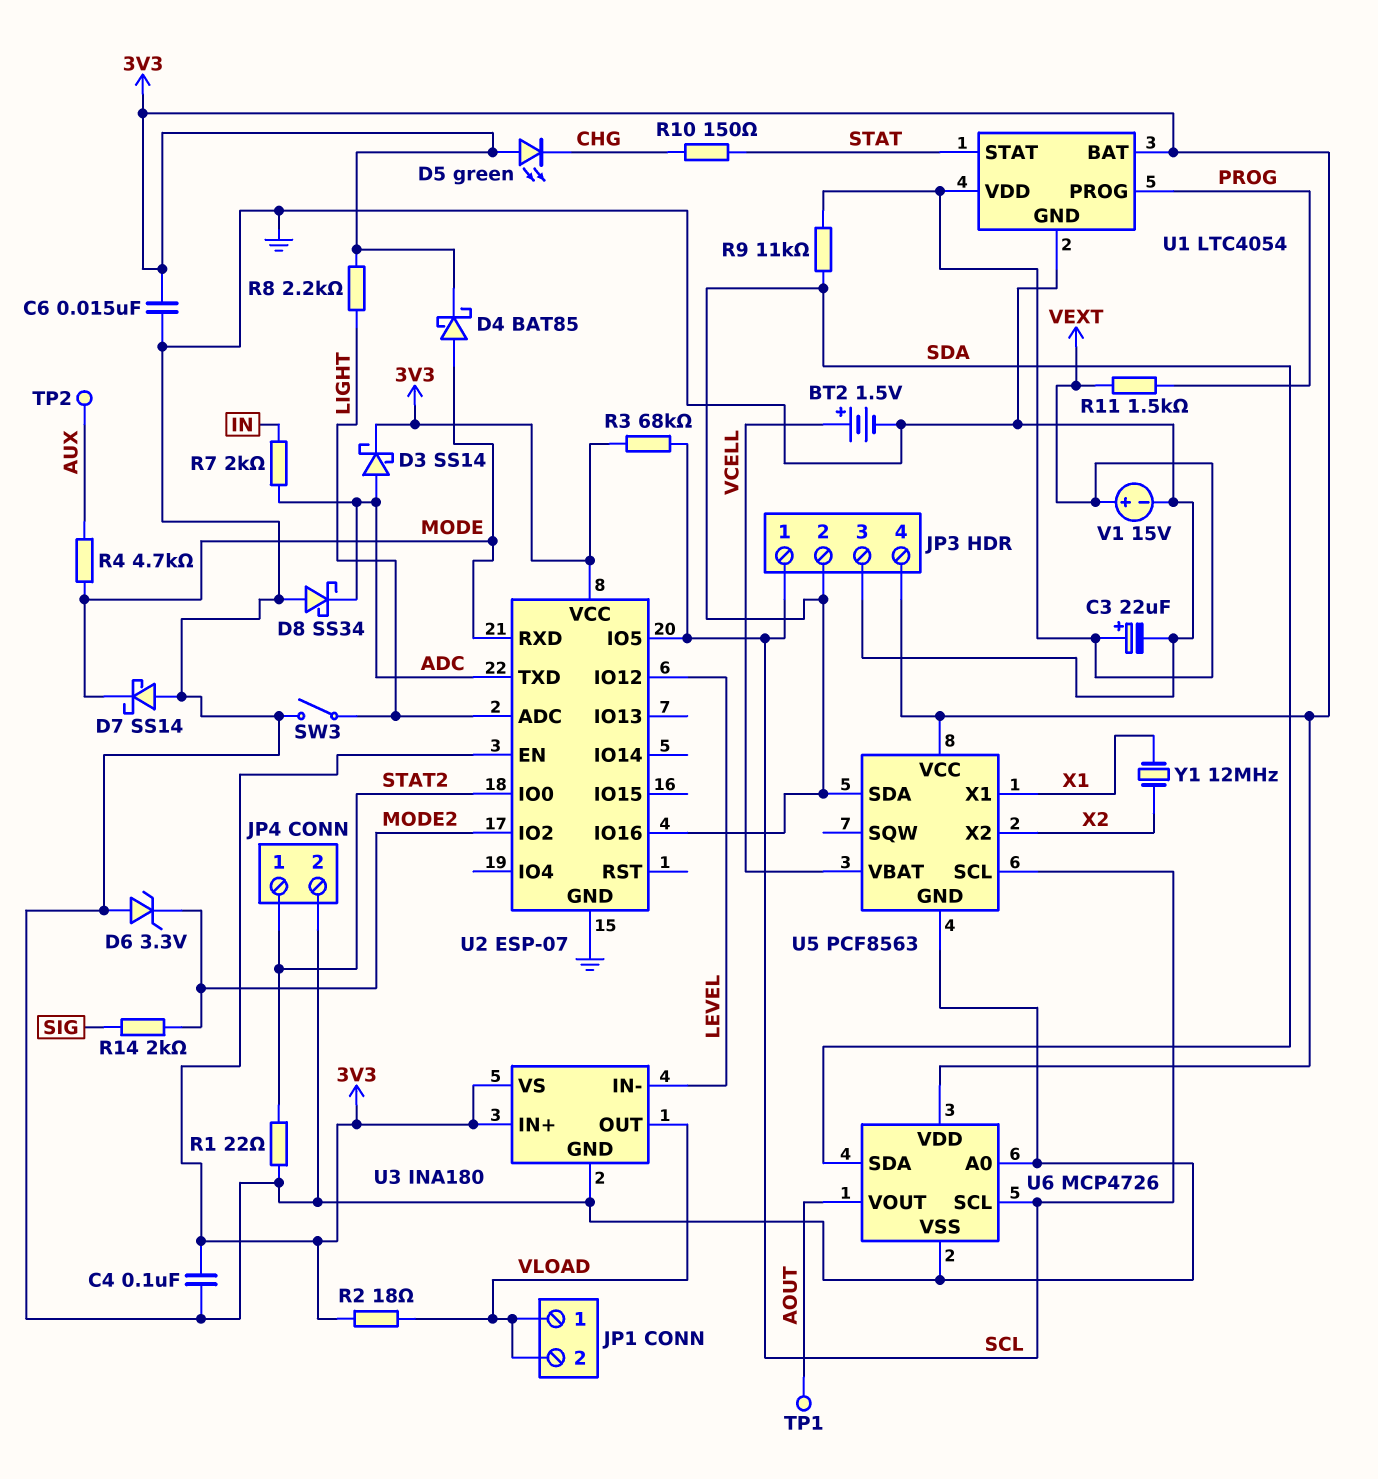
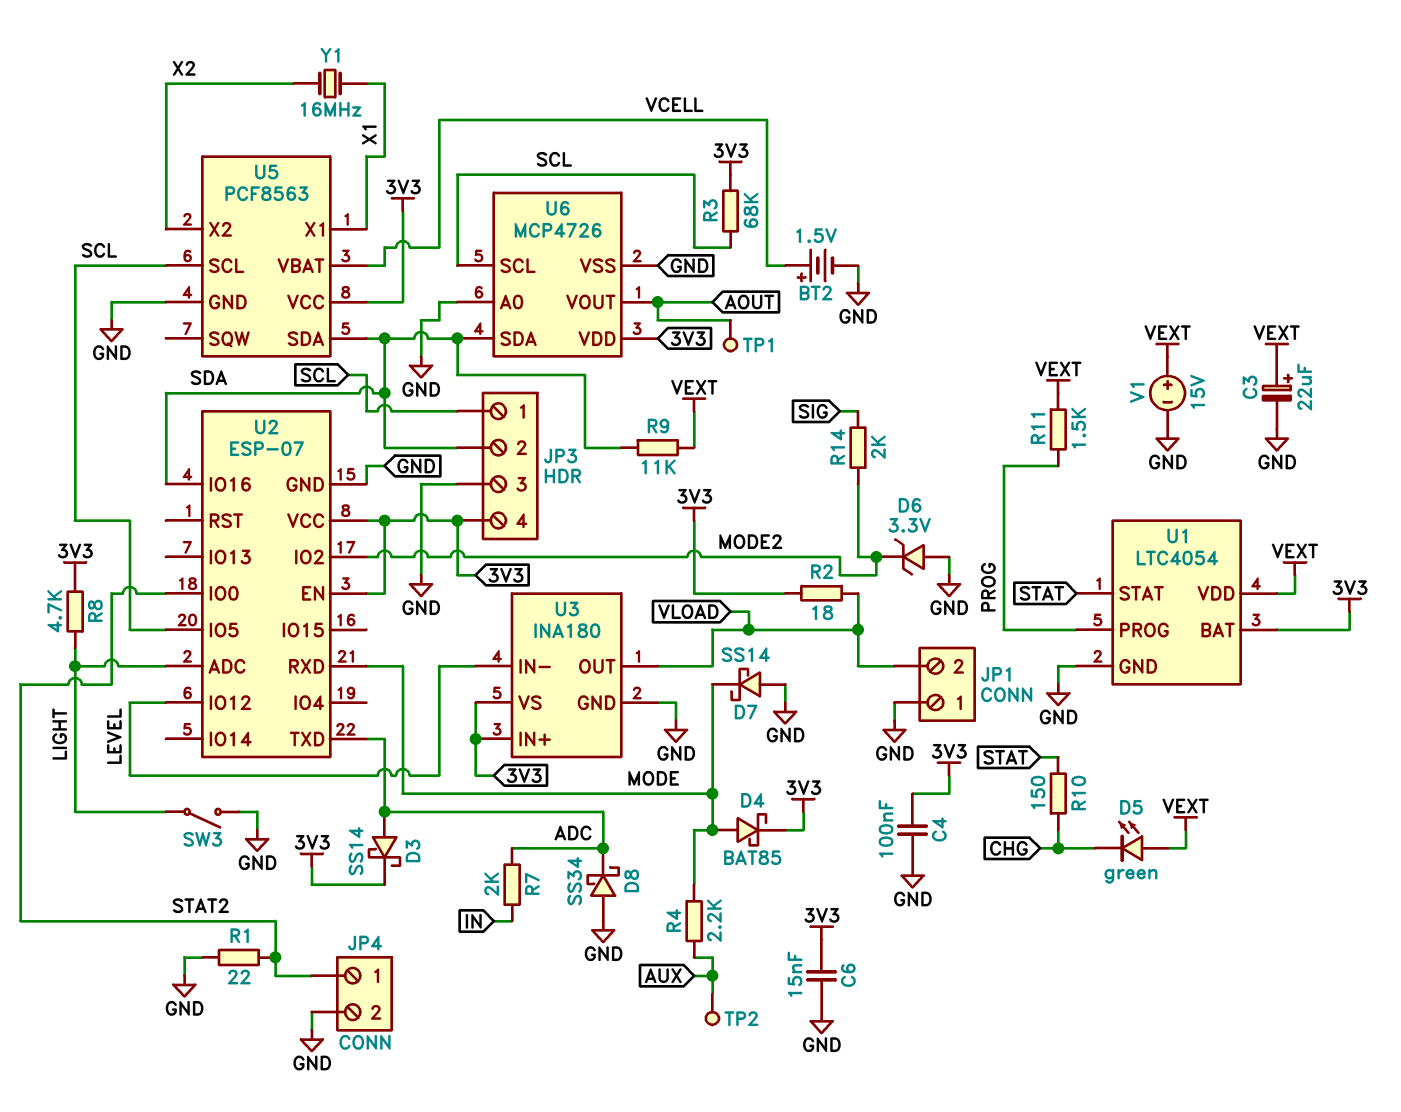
D5: LED green (A 3V3, K CHG) -> LED green (A VEXT, K CHG)
JP1 pin 1: VLOAD -> GND
R4: 4.7k (AUX, MODE) -> 2.2k (AUX, MODE)
R8: 2.2k (3V3, LIGHT) -> 4.7k (3V3, LIGHT)
Y1: 12MHz (X1, X2) -> 16MHz (X1, X2)

